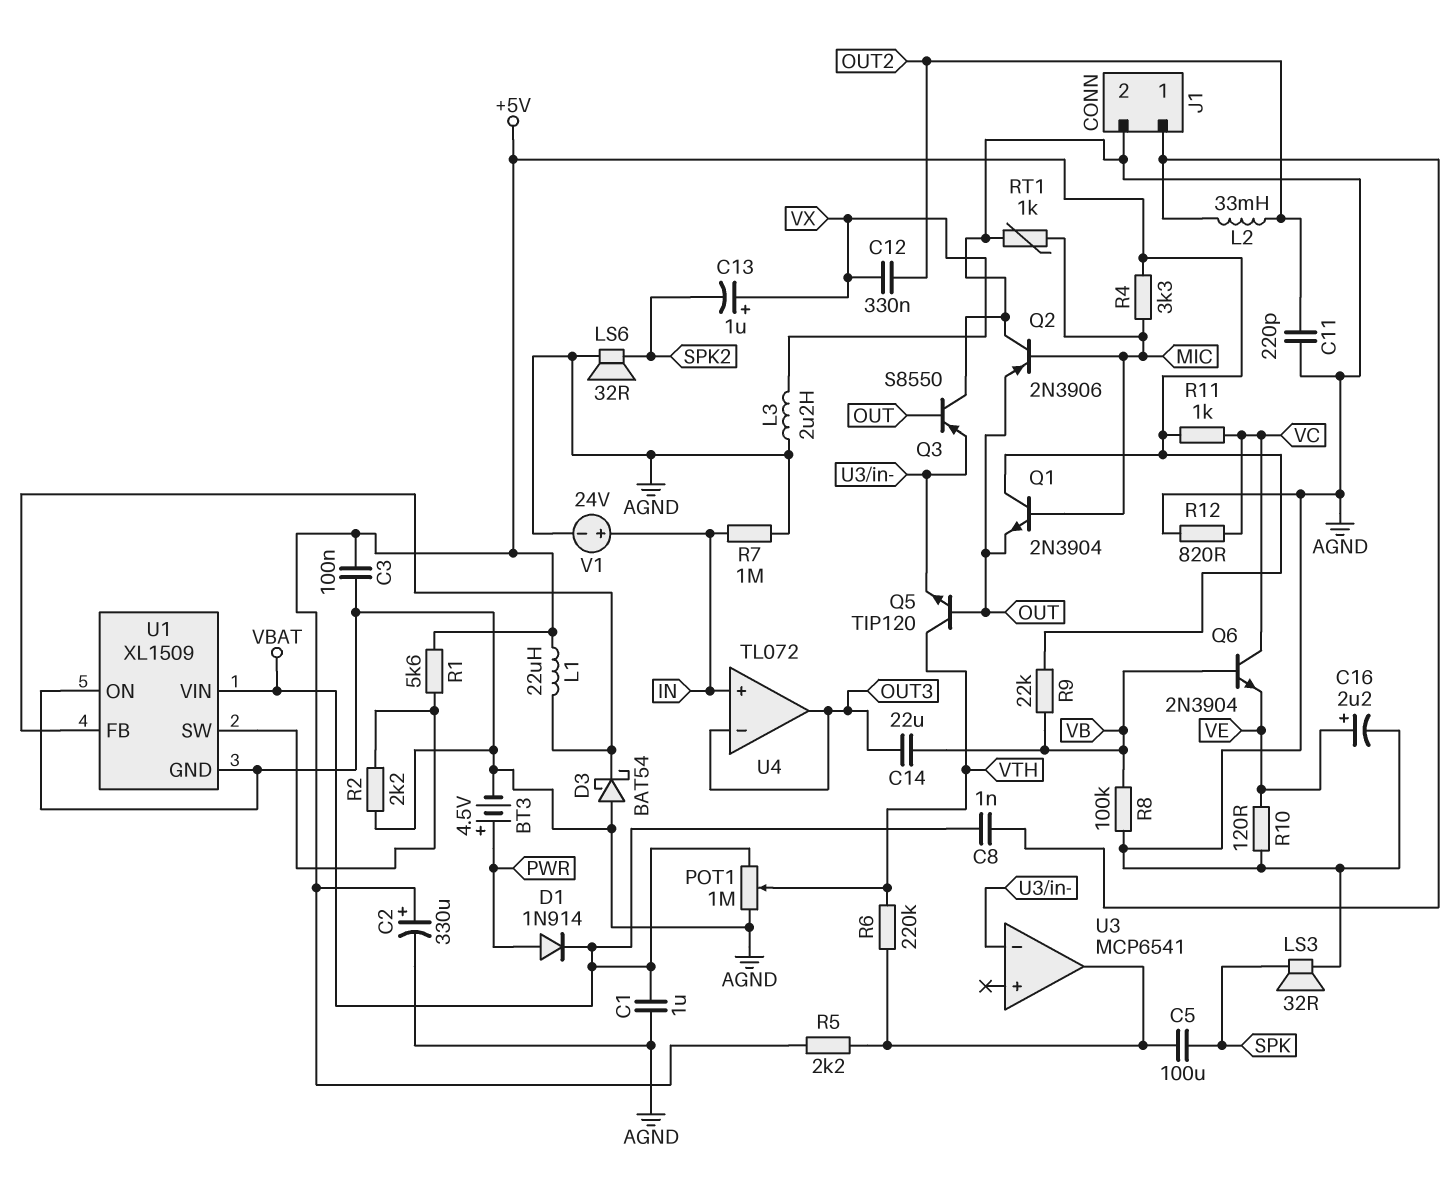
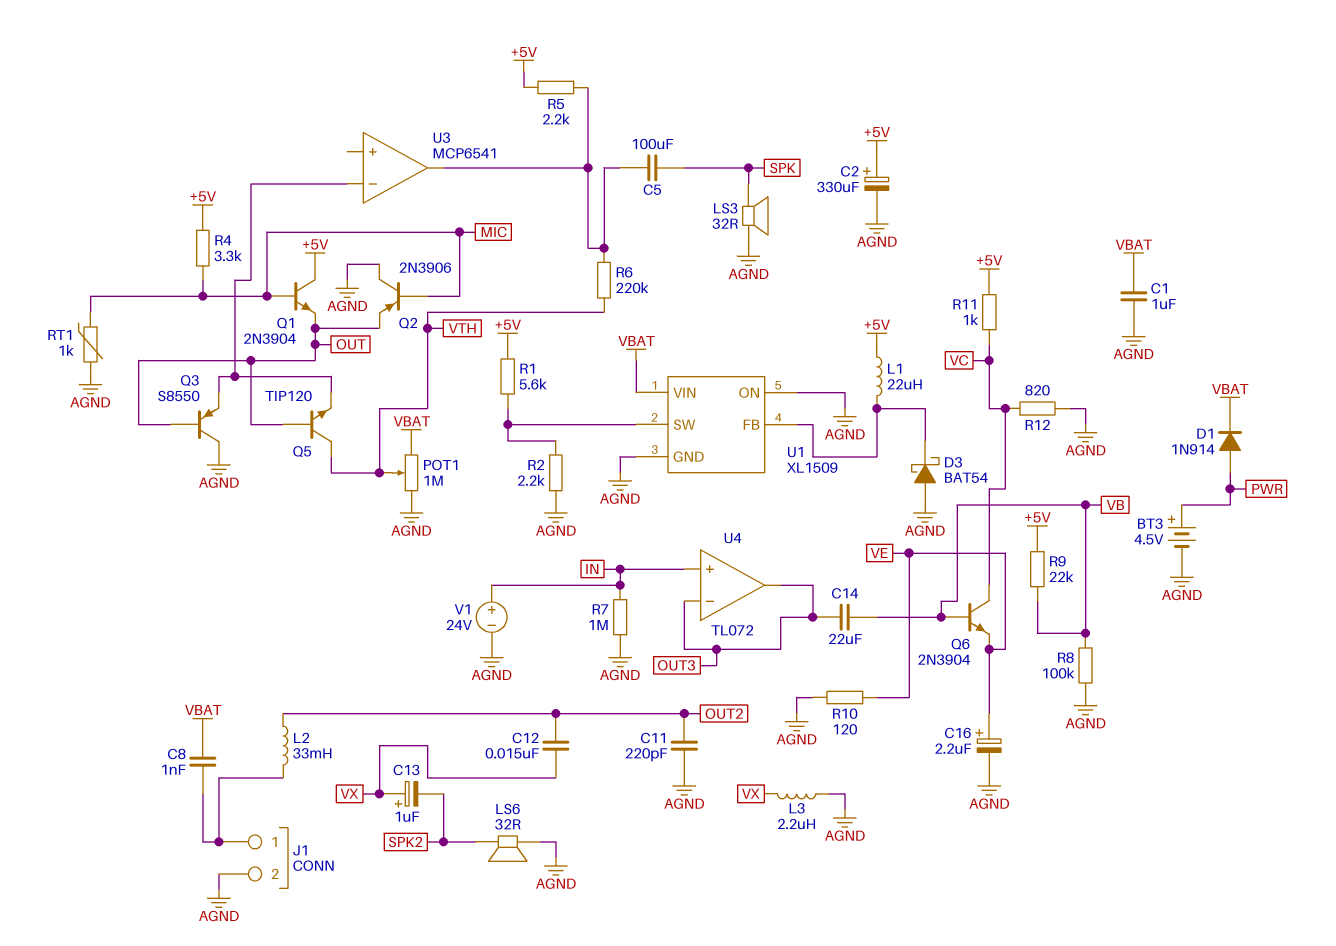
C3: 100nF (+5V, AGND) -> none
C12: 330nF (OUT2, VX) -> 15nF (OUT2, VX)

